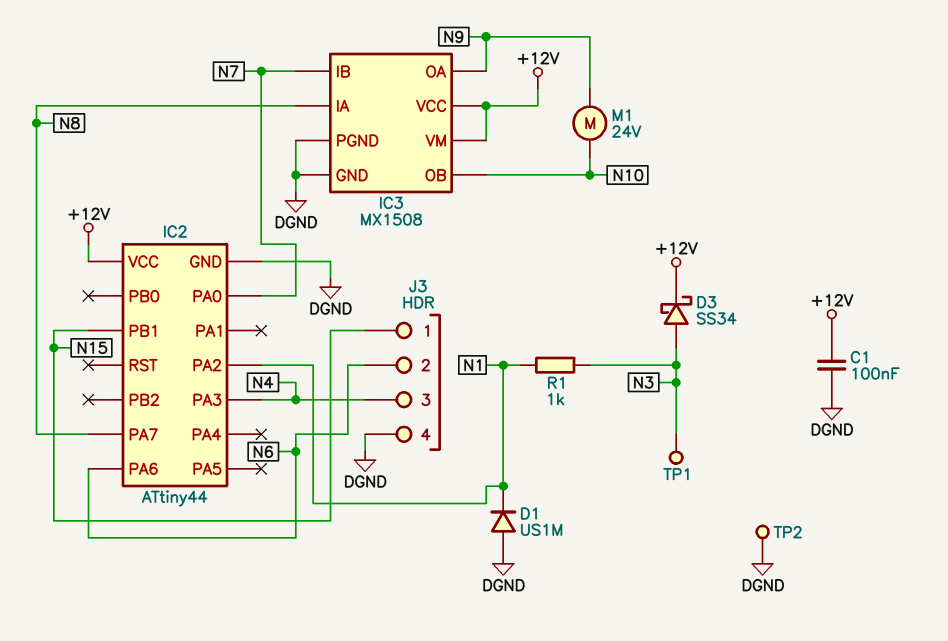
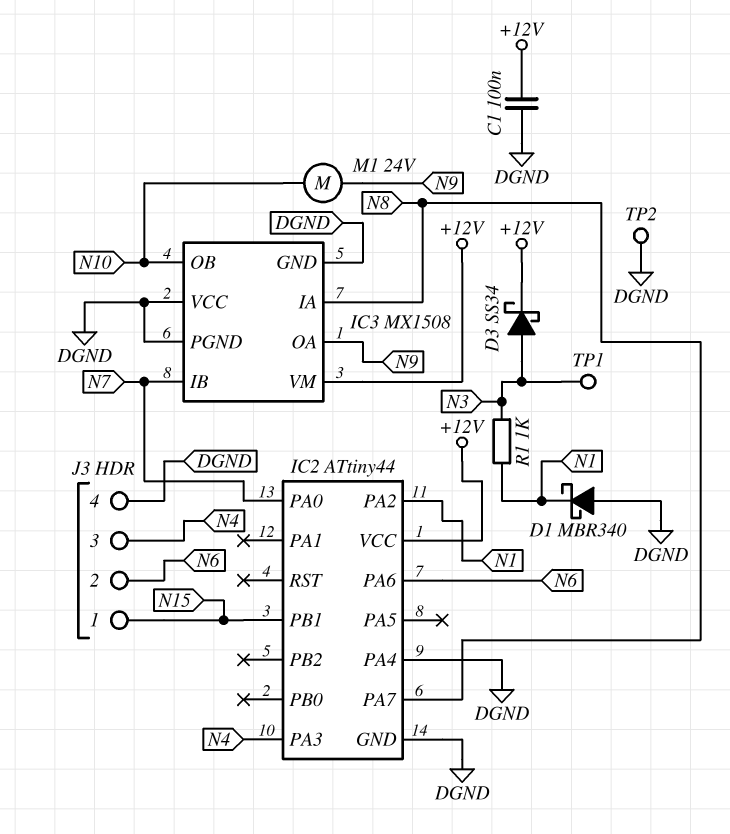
D1: diode US1M (A DGND, K N1) -> schottky MBR340 (A DGND, K N1)
IC2 pin PA4: none -> DGND
IC3 pin VCC: +12V -> DGND

